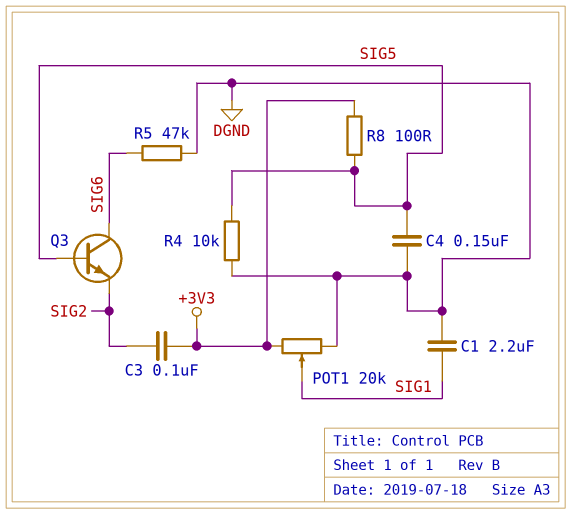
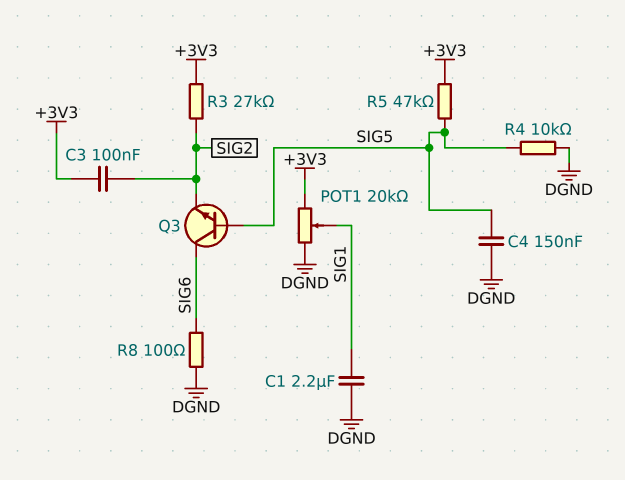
R3: none -> 27k (+3V3, SIG2)
R5: 47k (DGND, SIG6) -> 47k (+3V3, SIG5)
R8: 100 (+3V3, SIG5) -> 100 (DGND, SIG6)

